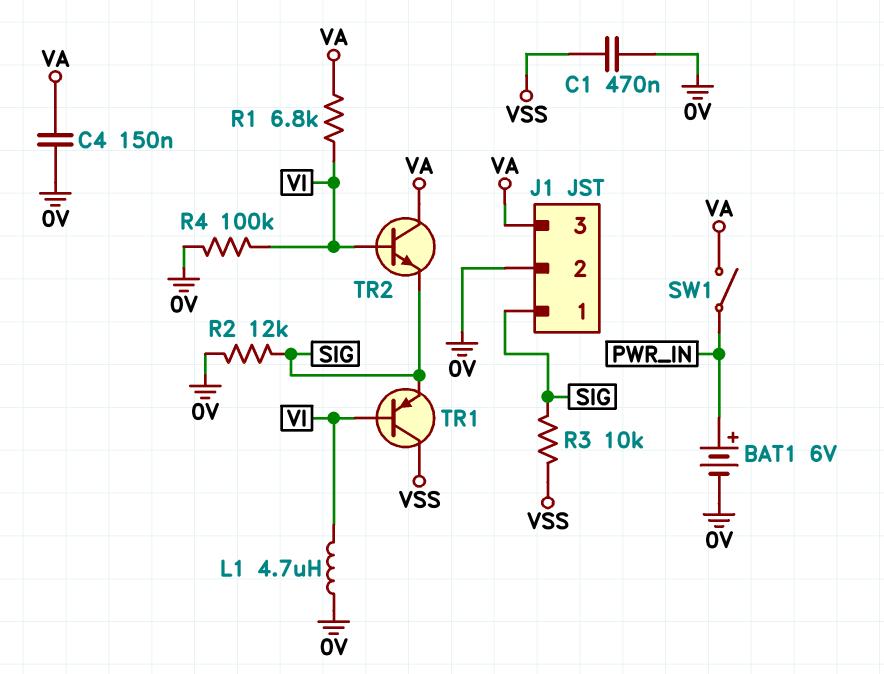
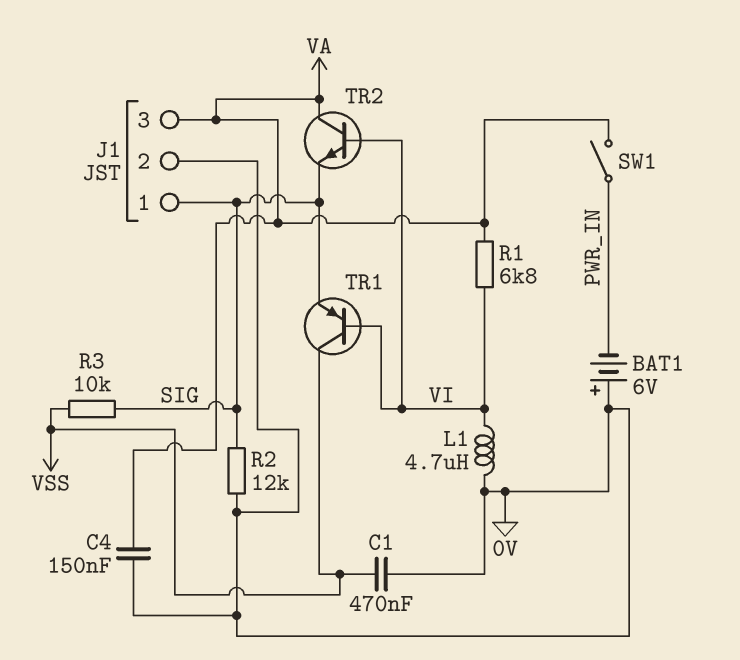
BAT1: 6V (plus PWR_IN, minus 0V) -> 6V (plus 0V, minus PWR_IN)
R4: 100k (0V, VI) -> none

